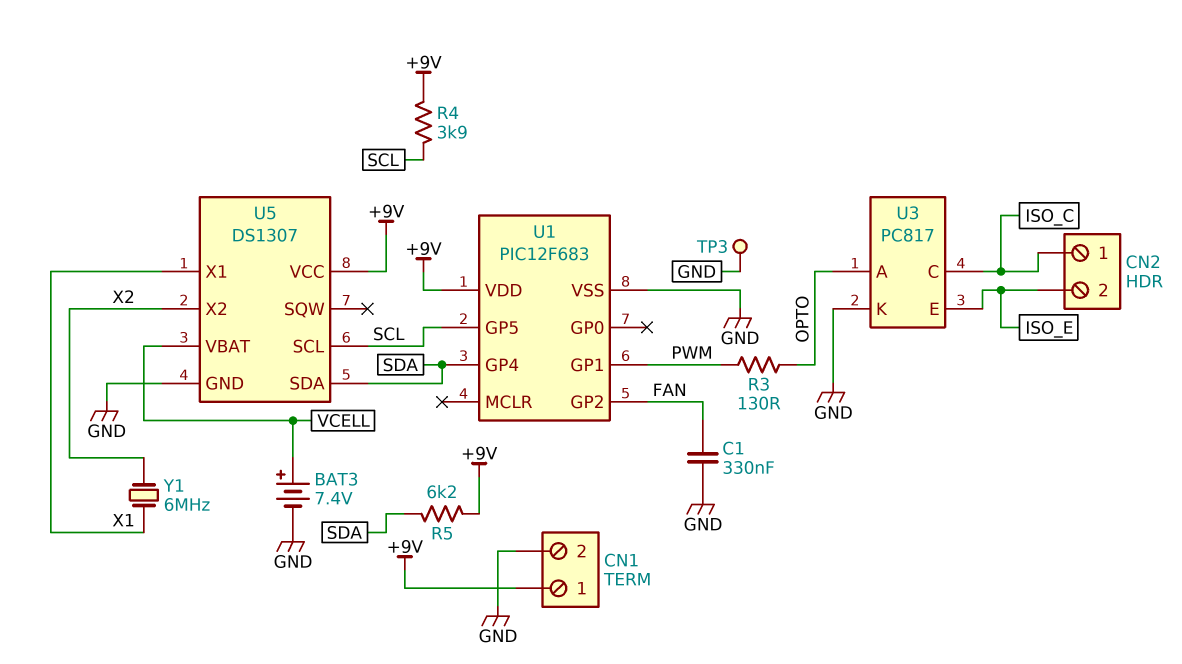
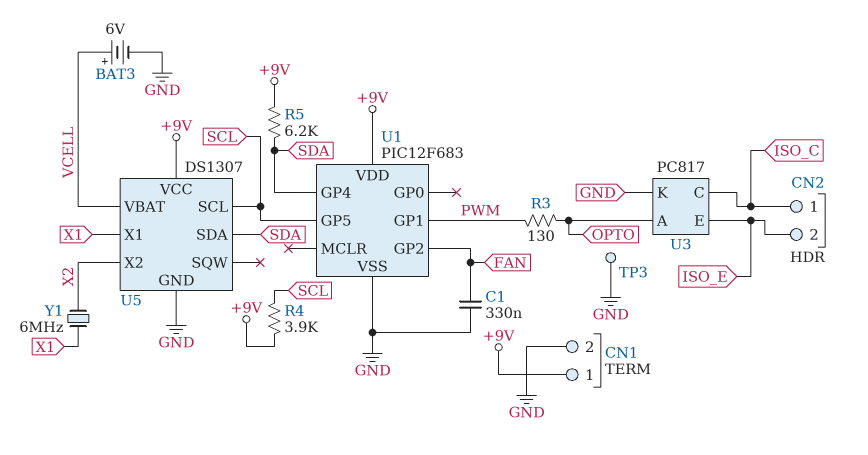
BAT3: 7.4V (plus VCELL, minus GND) -> 6V (plus VCELL, minus GND)

